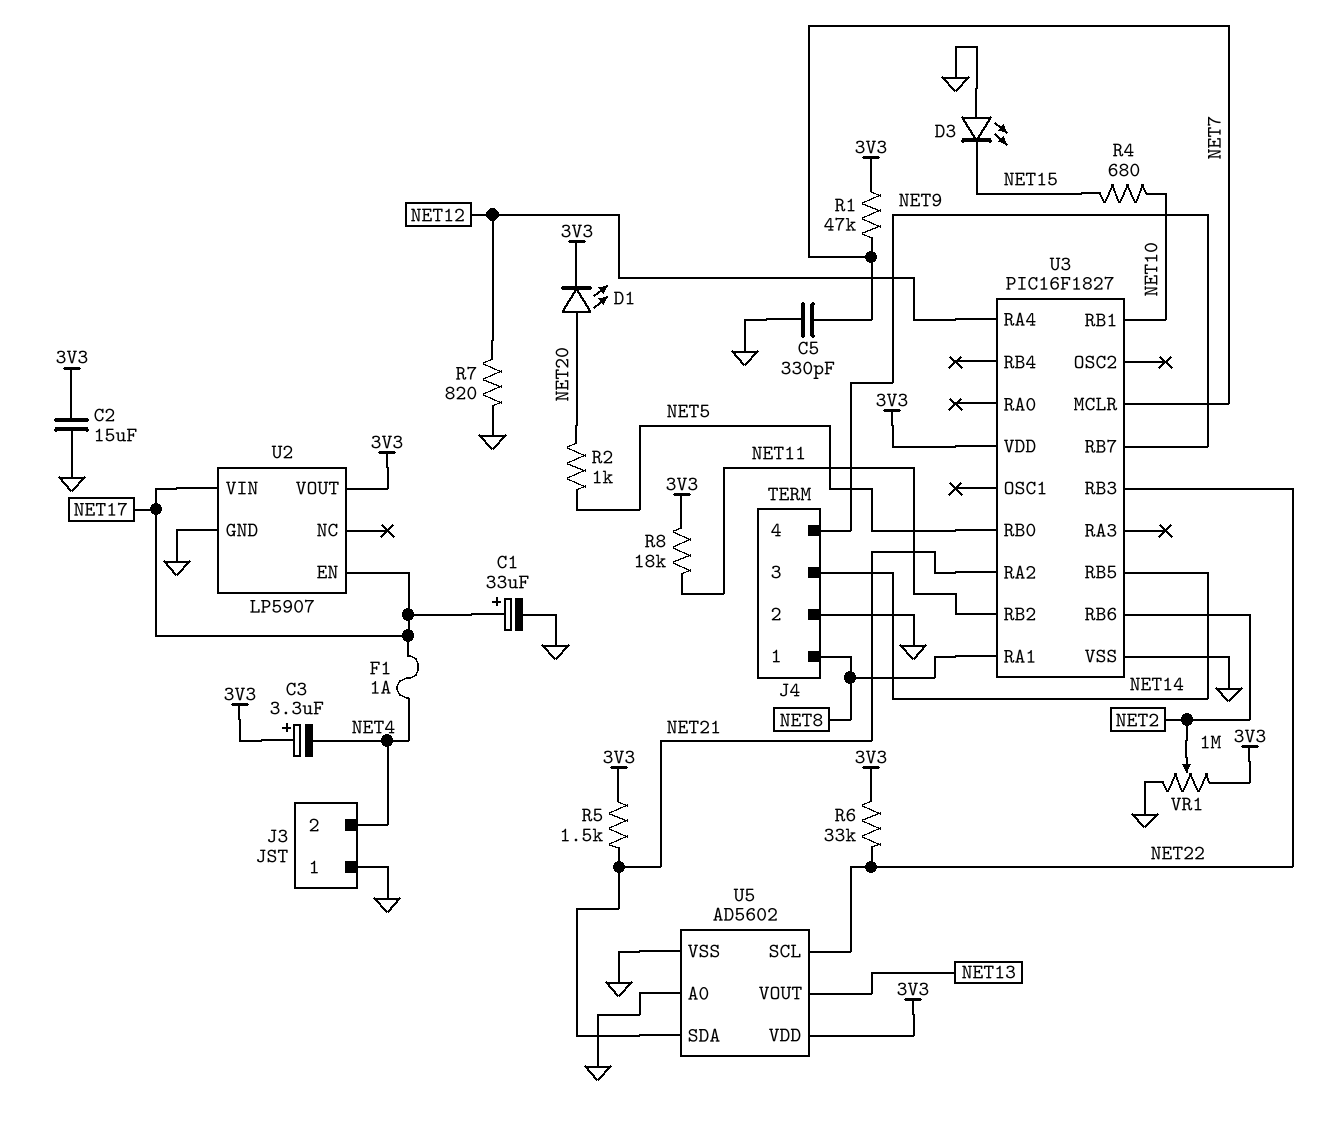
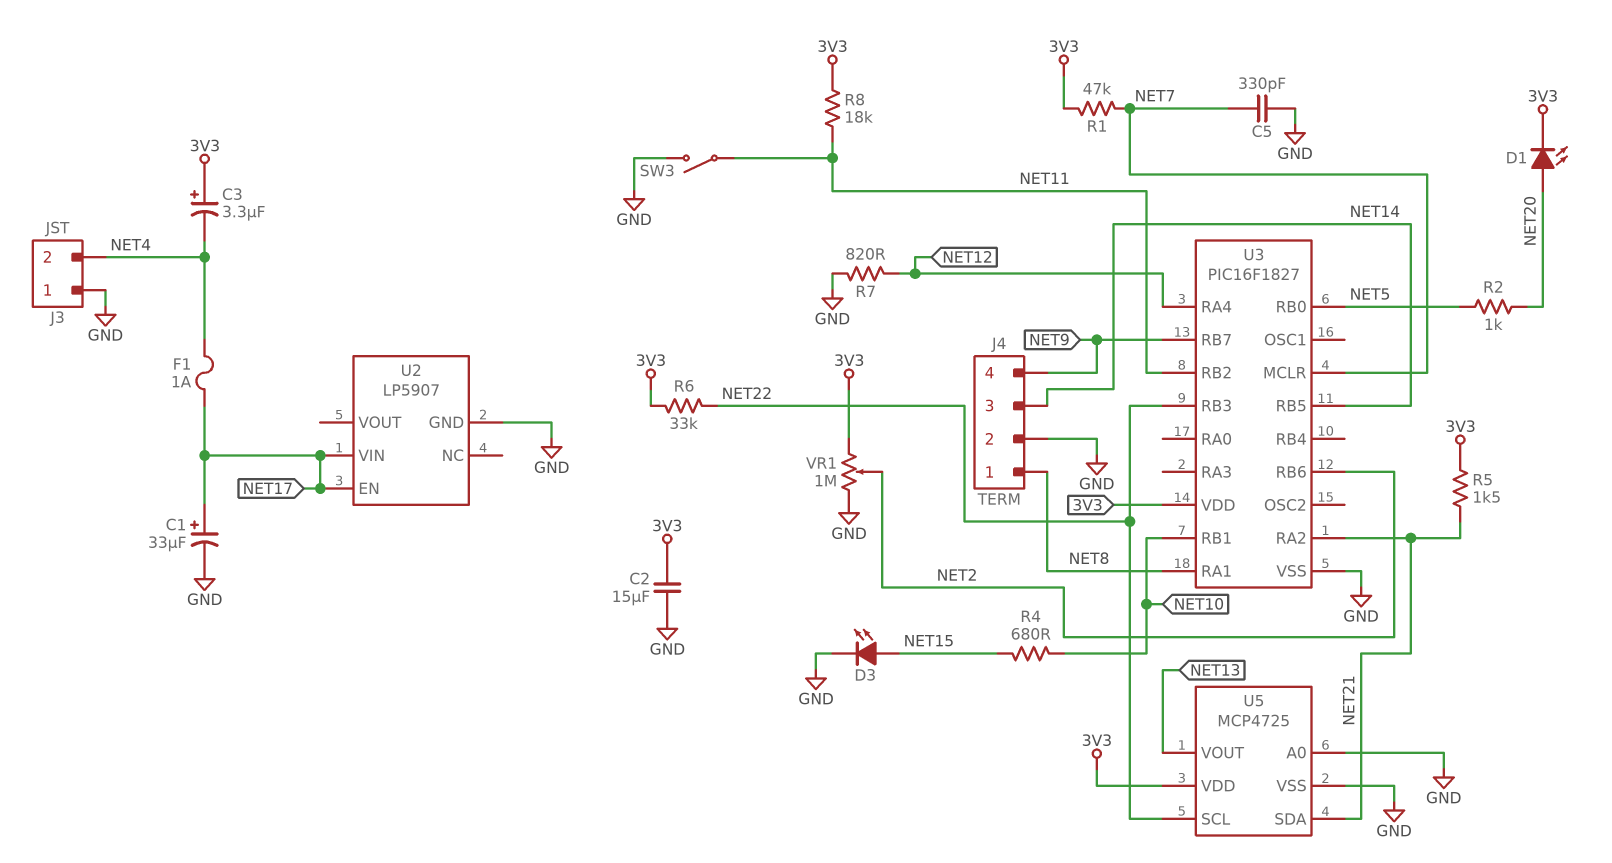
D3: LED (A GND, K NET15) -> LED (A NET15, K GND)
SW3: none -> switch (GND, NET11)
U2 pin VOUT: 3V3 -> none
U5: AD5602 -> MCP4725

